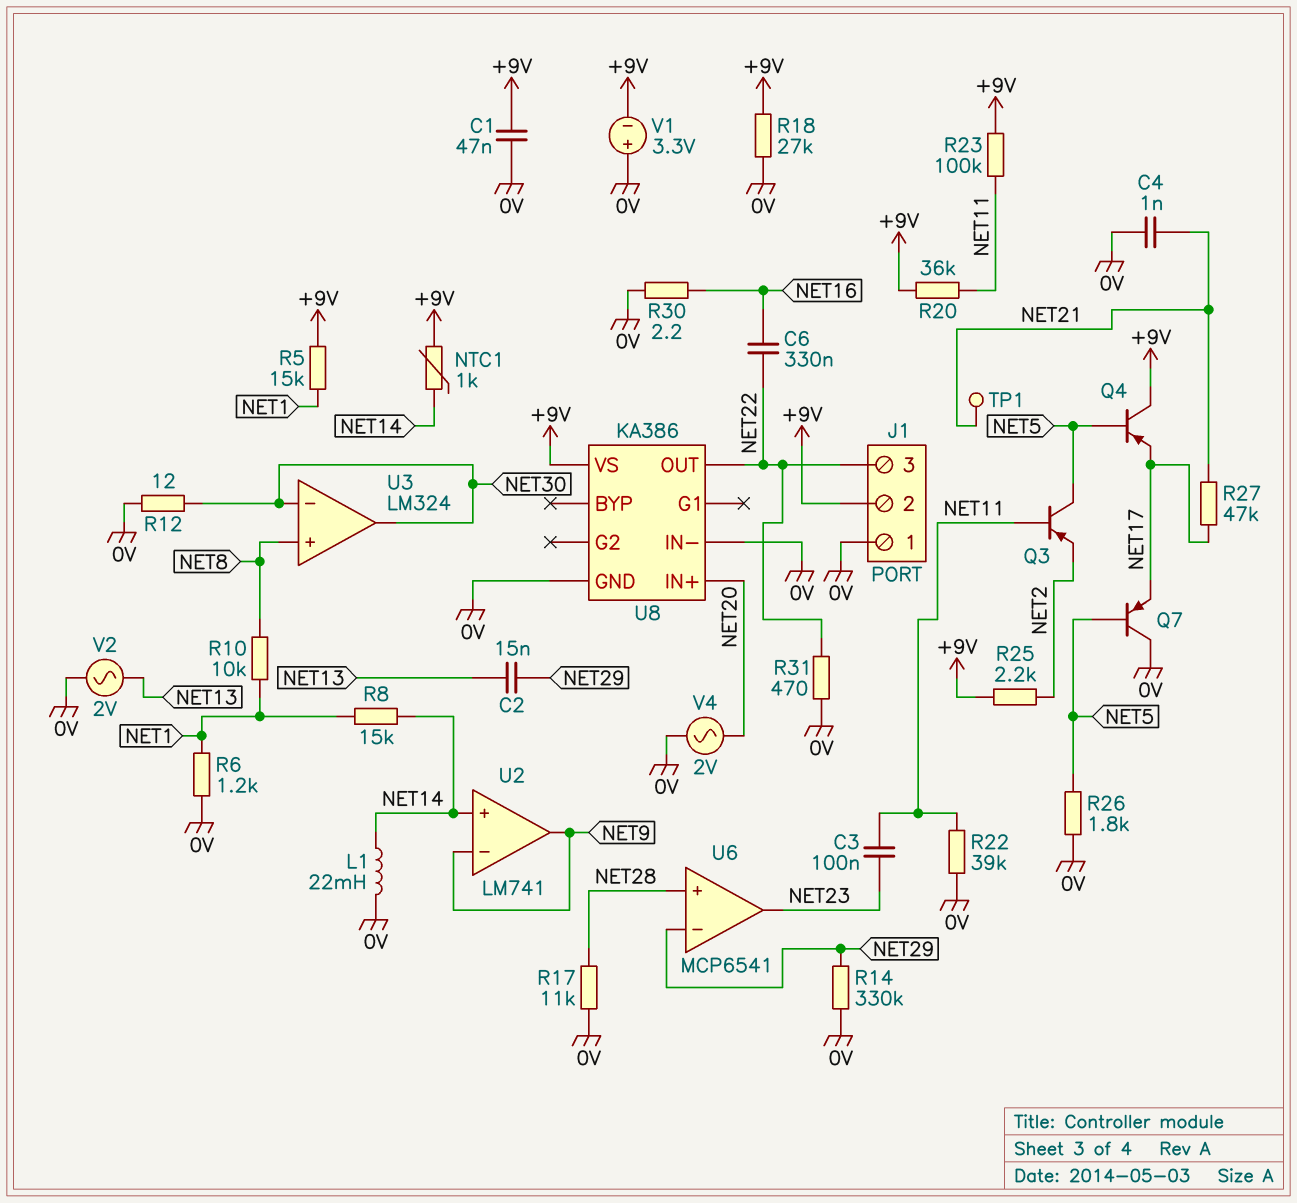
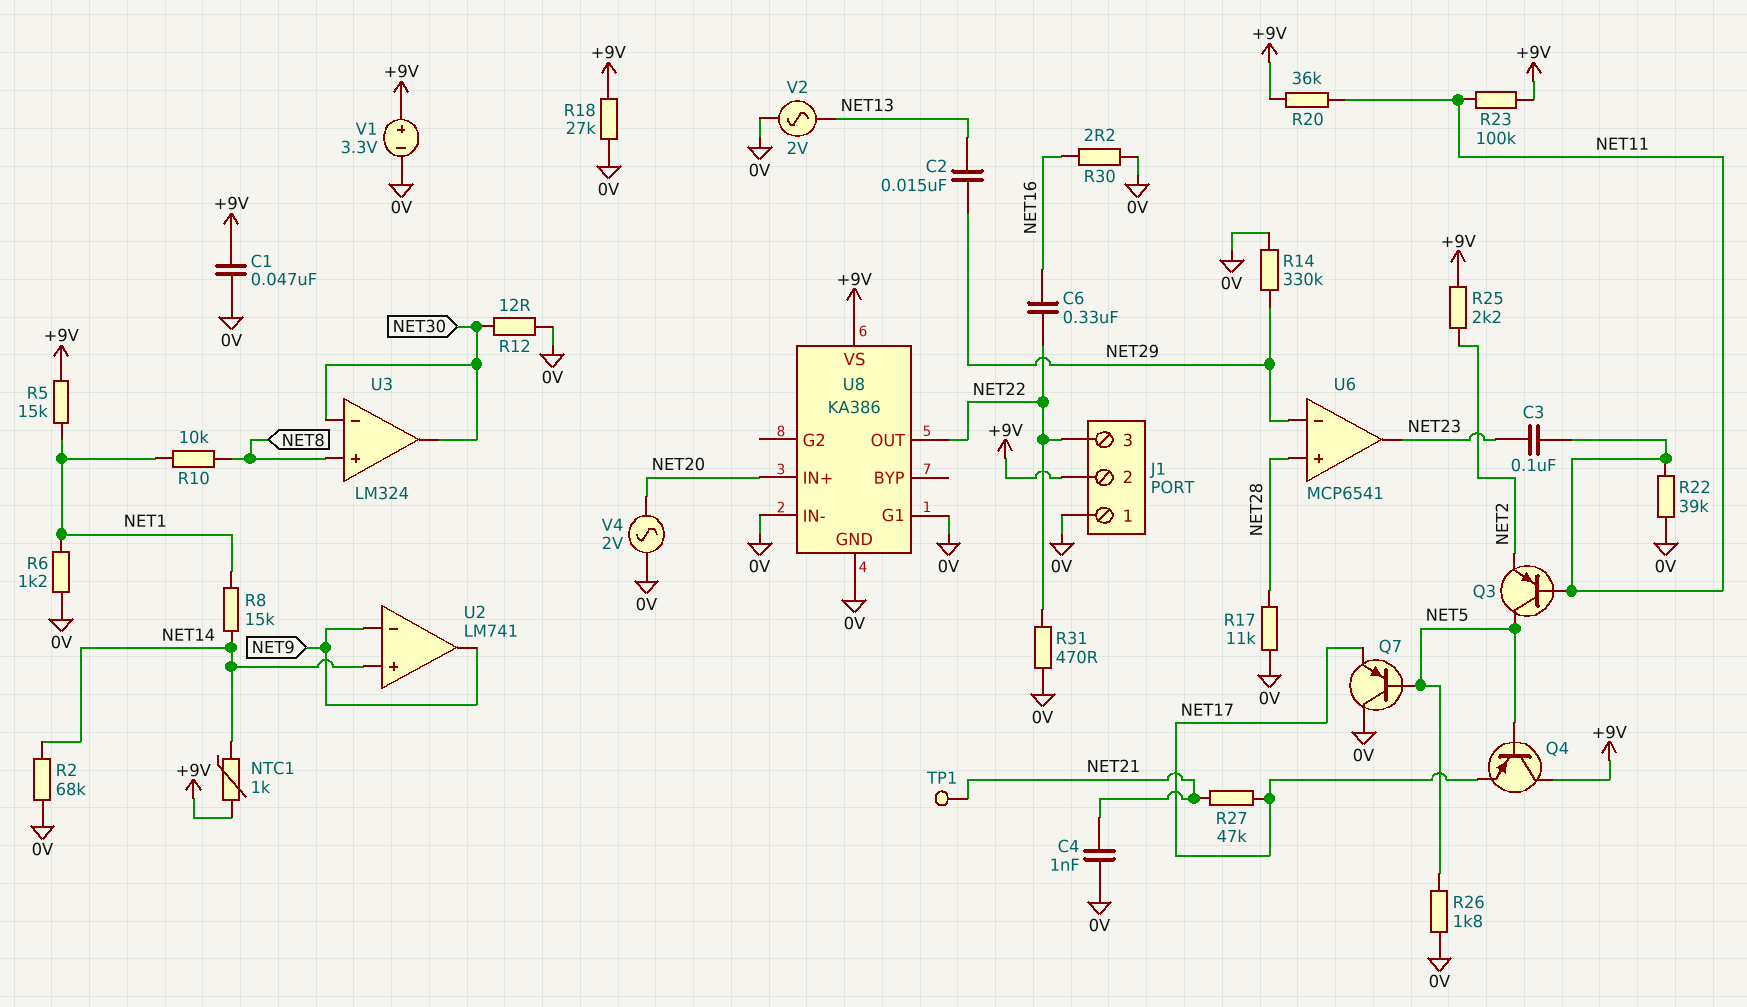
L1: 22mH (0V, NET14) -> none
R2: none -> 68k (0V, NET14)
U8 pin G1: none -> 0V
V1: 3.3V (plus 0V, minus +9V) -> 3.3V (plus +9V, minus 0V)

